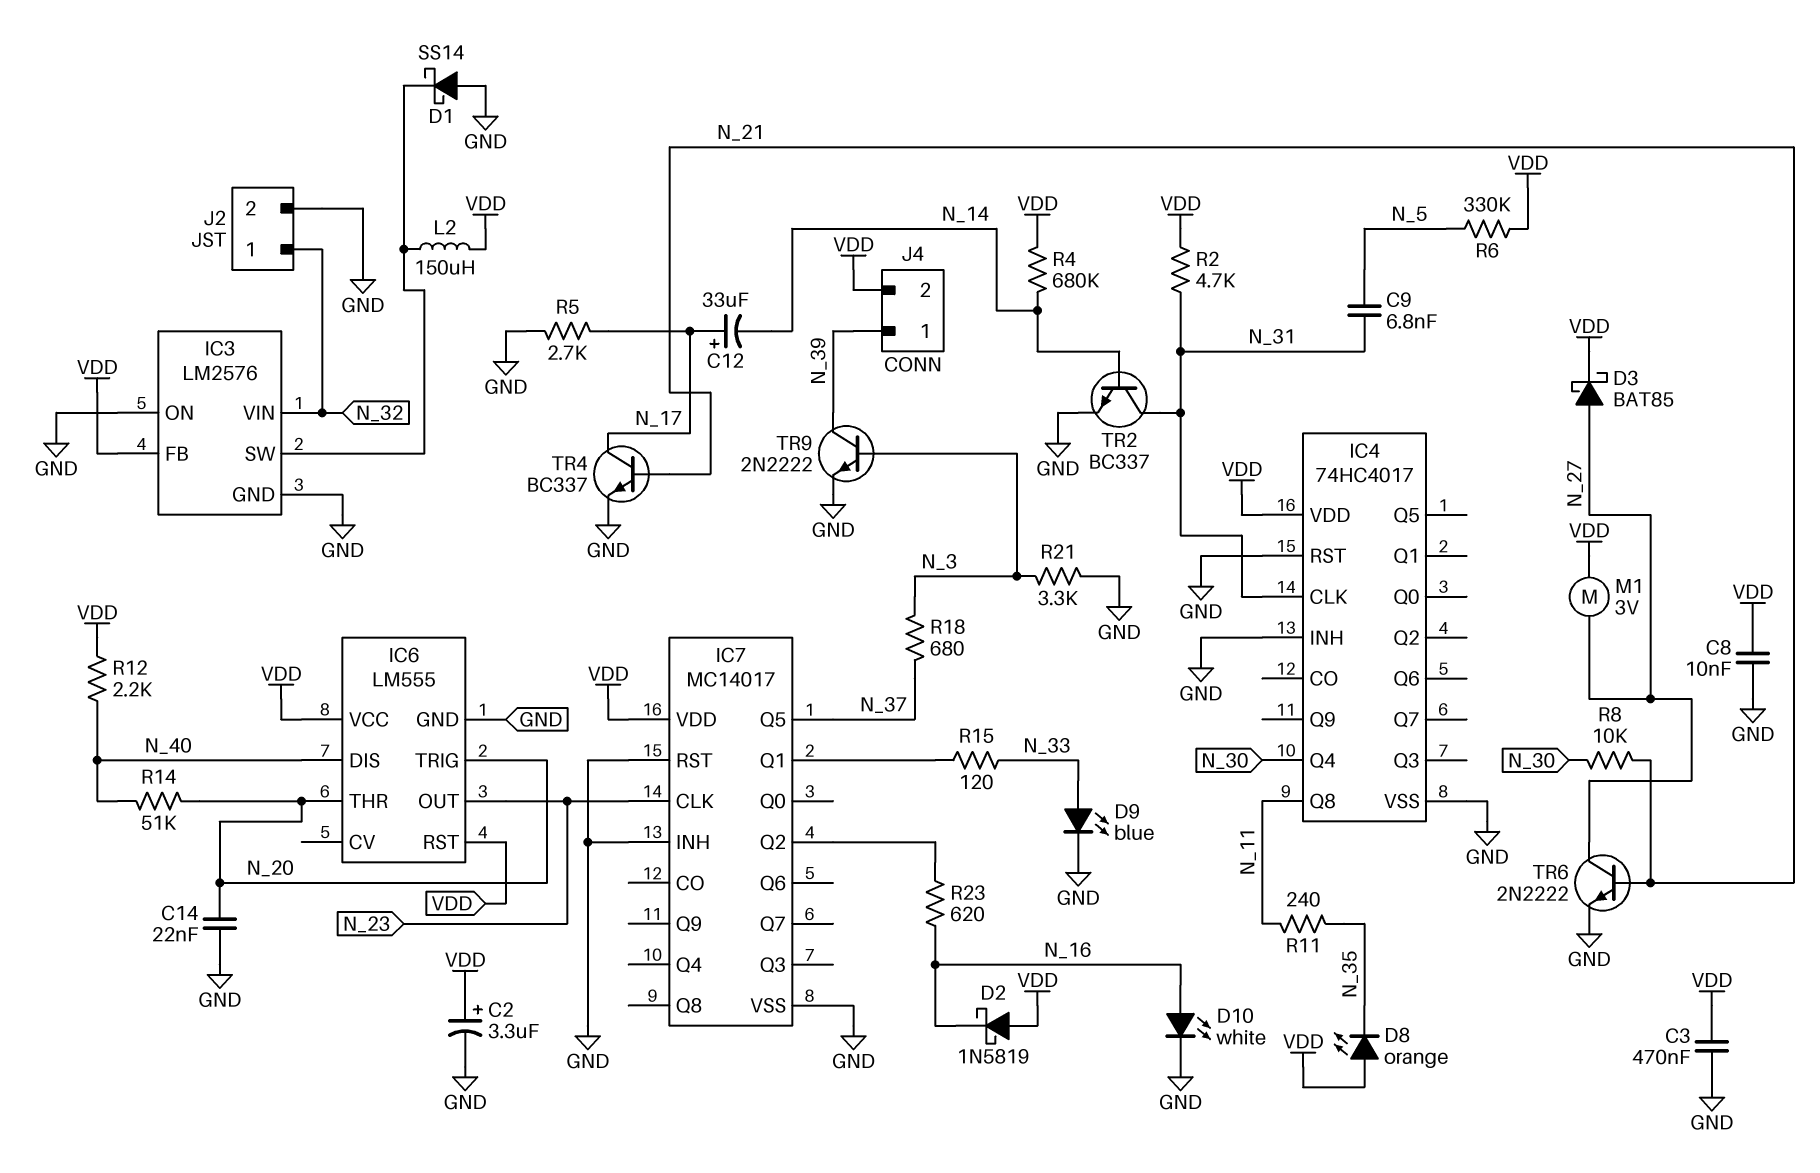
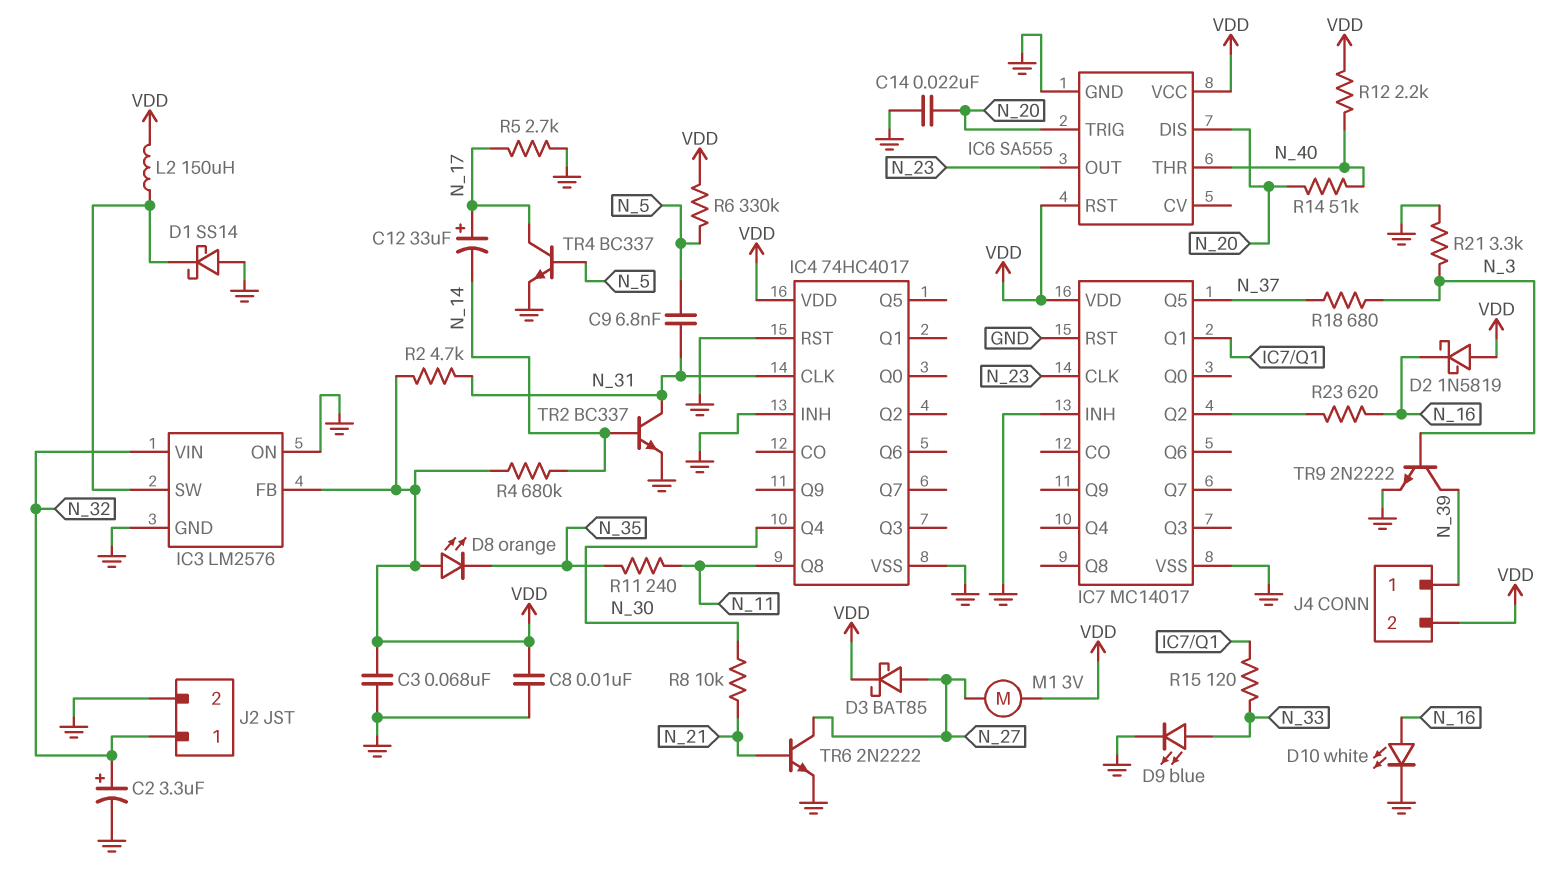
C2: 3.3uF (plus VDD, minus GND) -> 3.3uF (plus N_32, minus GND)
C3: 470nF (GND, VDD) -> 68nF (GND, VDD)
IC6: LM555 -> SA555
IC6 pin DIS: N_40 -> N_20
IC6 pin THR: N_20 -> N_40
TR4: NPN BC337 (B N_21, C N_17, E GND) -> NPN BC337 (B N_5, C N_17, E GND)

